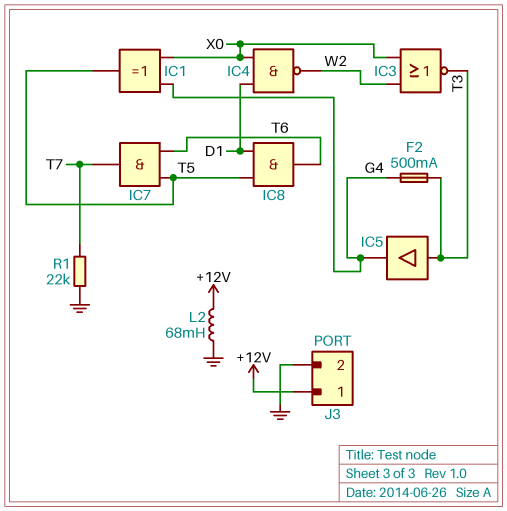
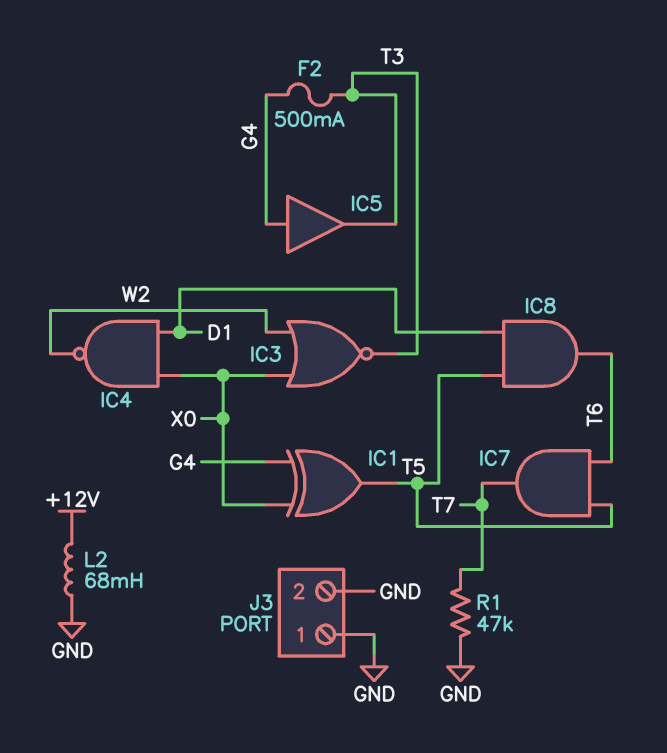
IC5: buffer (in T3, out G4) -> buffer (in G4, out T3)
J3 pin 1: +12V -> GND
R1: 22k (GND, T7) -> 47k (GND, T7)

